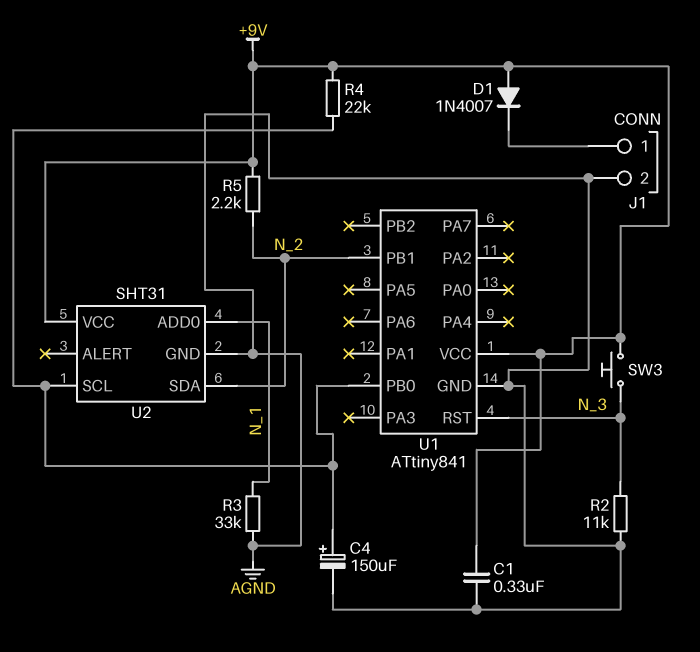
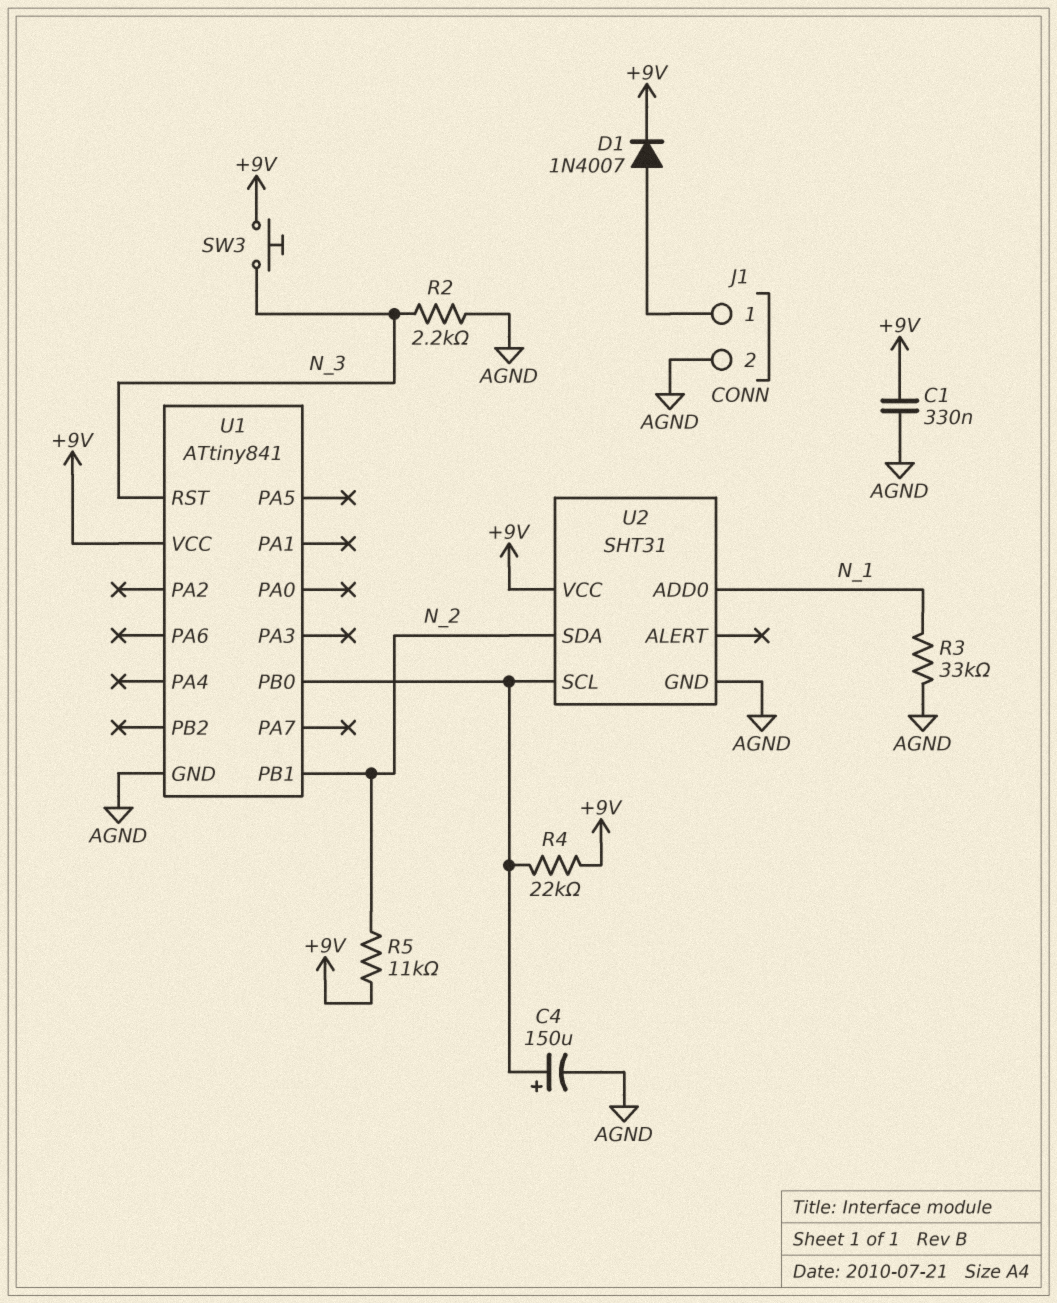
D1: diode 1N4007 (A +9V, K J1/1) -> diode 1N4007 (A J1/1, K +9V)
R2: 11k (AGND, N_3) -> 2.2k (AGND, N_3)
R5: 2.2k (+9V, N_2) -> 11k (+9V, N_2)

